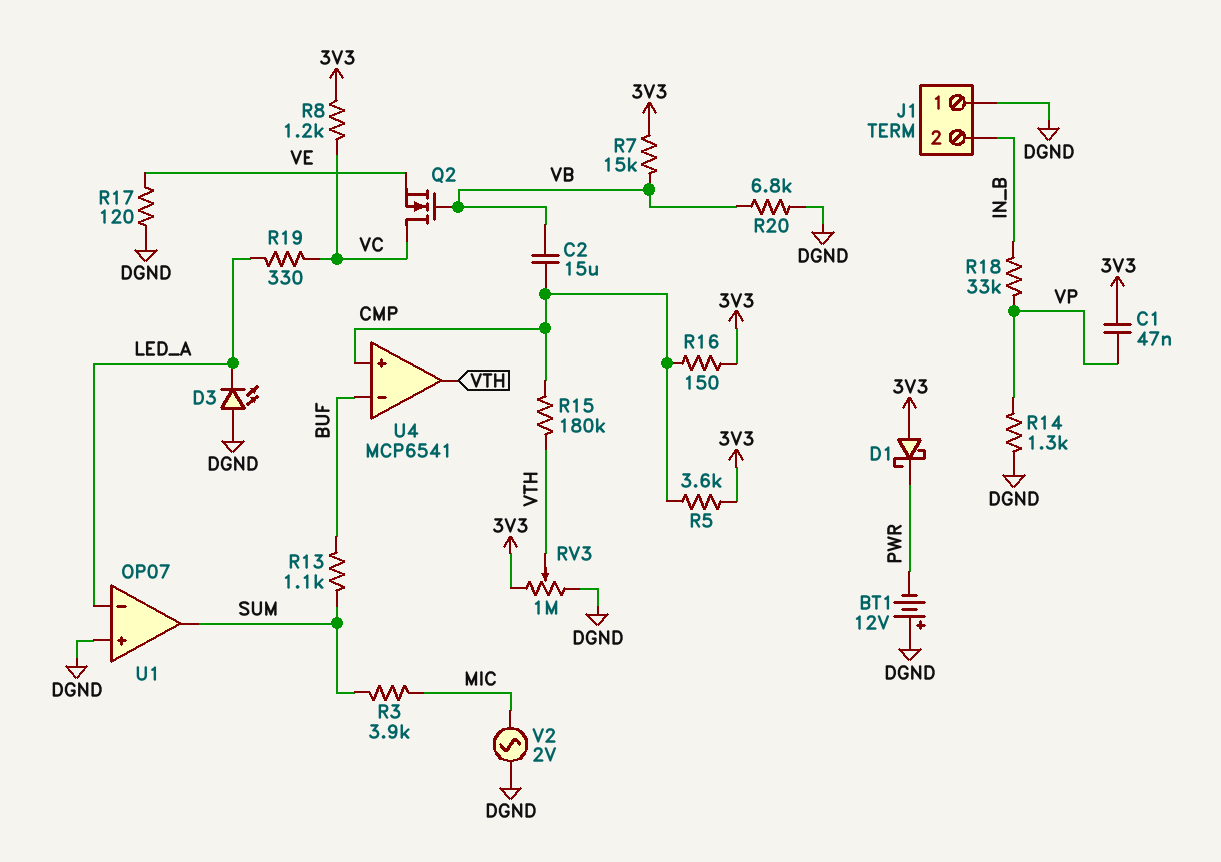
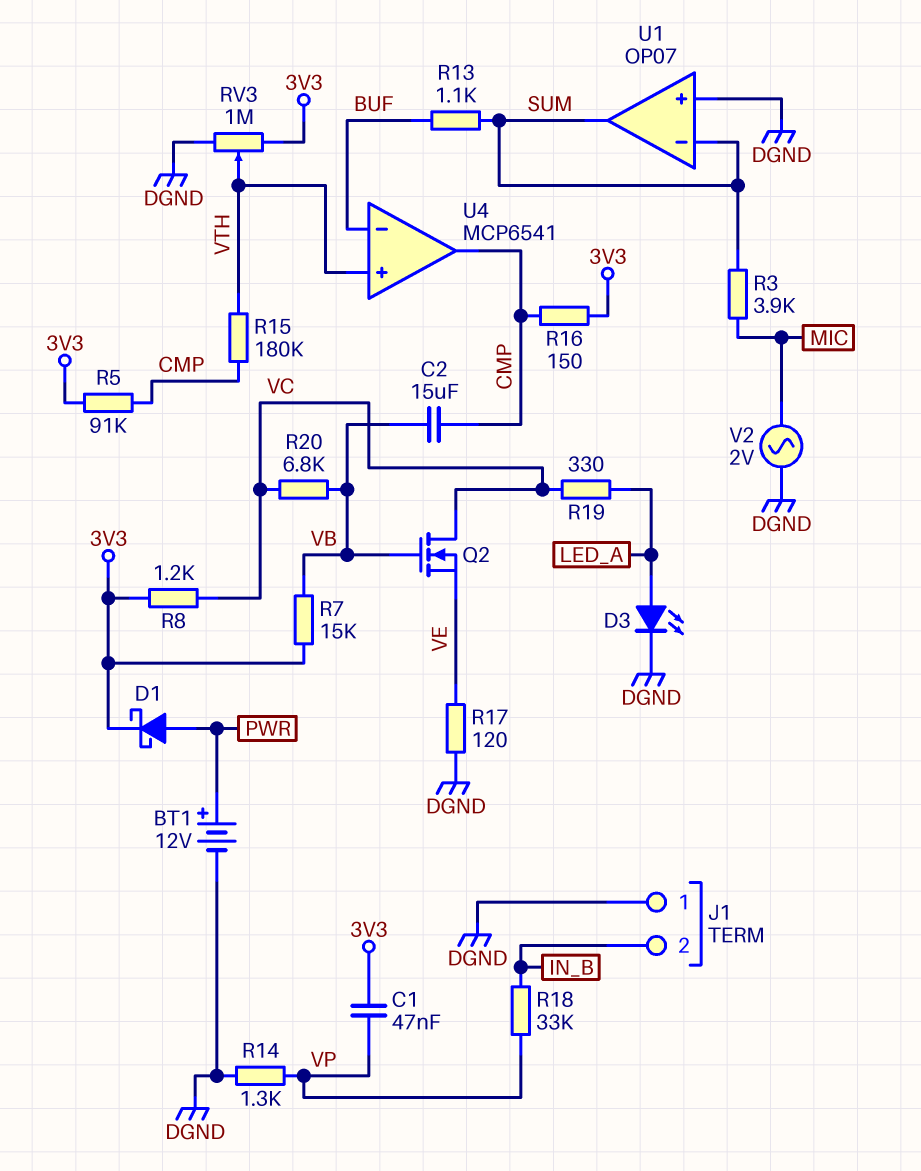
BT1: 12V (plus DGND, minus PWR) -> 12V (plus PWR, minus DGND)
D1: schottky (A 3V3, K PWR) -> schottky (A PWR, K 3V3)
D3: LED (A DGND, K LED_A) -> LED (A LED_A, K DGND)
R5: 3.6k (3V3, CMP) -> 91k (3V3, CMP)
R20: 6.8k (DGND, VB) -> 6.8k (VB, VC)
U1 pin in-: LED_A -> SUM
U4 pin in+: CMP -> VTH
U4 pin out: VTH -> CMP

